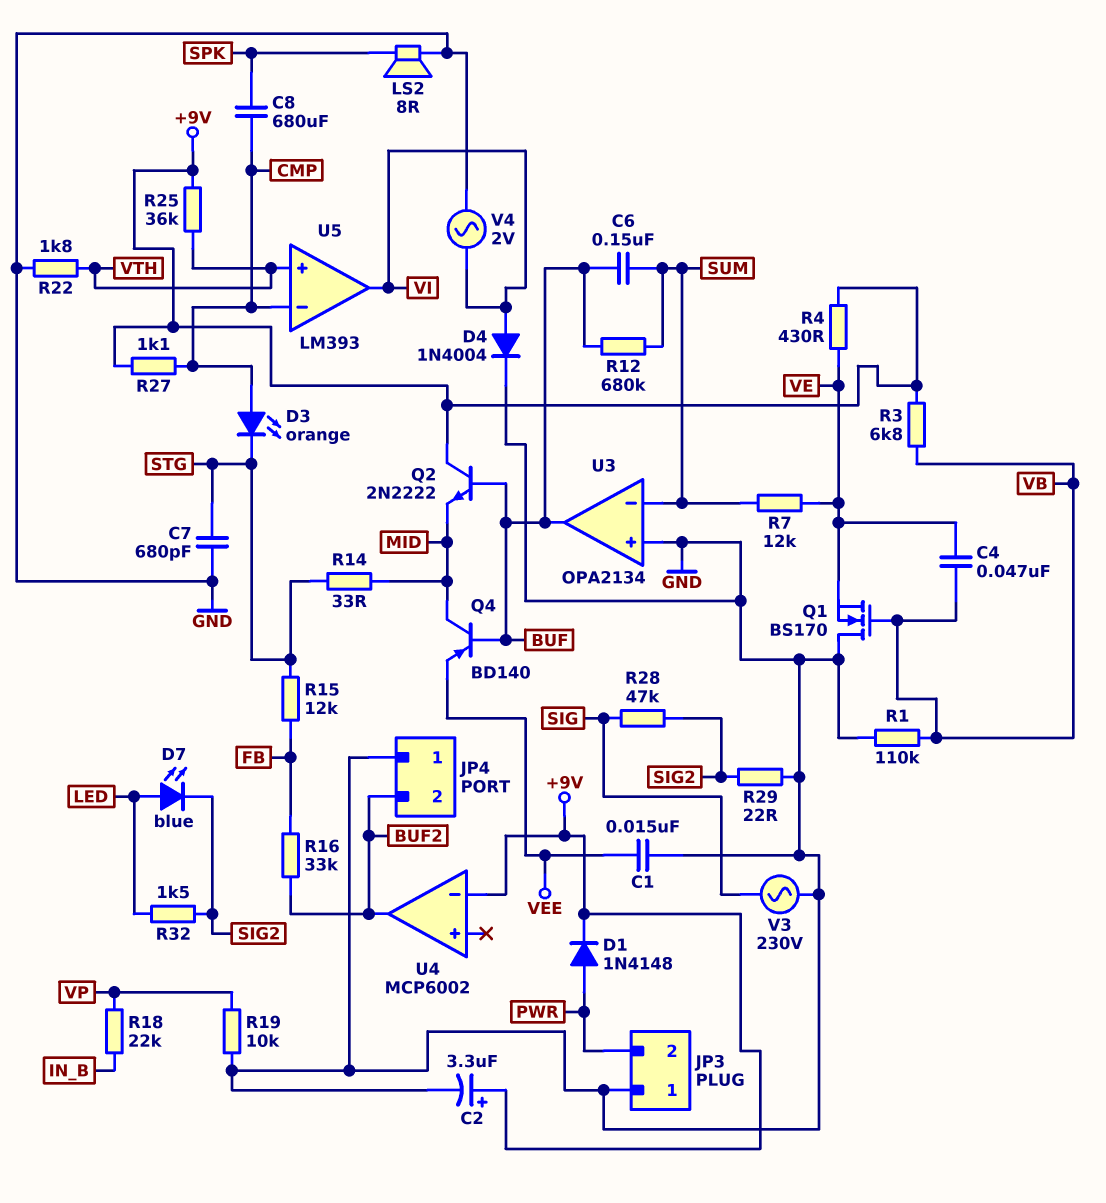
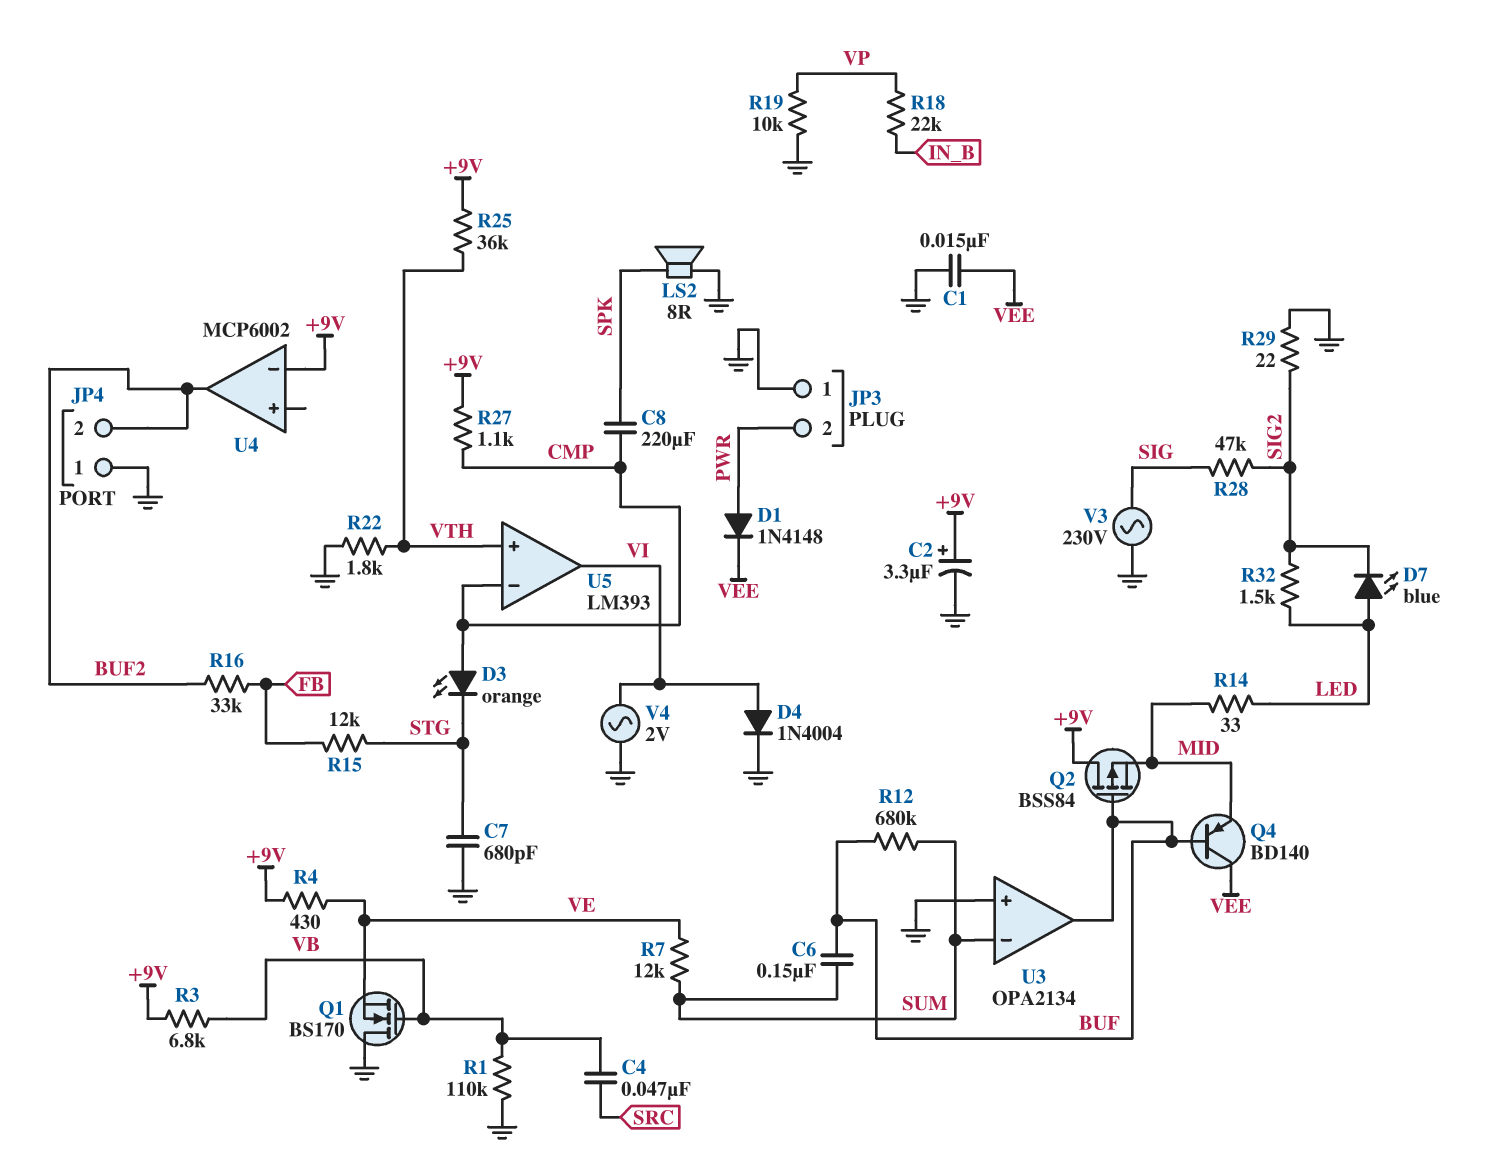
C4: 47nF (VB, VE) -> 47nF (SRC, VB)
C8: 680uF (CMP, SPK) -> 220uF (CMP, SPK)
D1: diode 1N4148 (A PWR, K +9V) -> diode 1N4148 (A PWR, K VEE)
Q2: NPN 2N2222 (B BUF, C +9V, E MID) -> PMOS BSS84 (G BUF, D +9V, S MID)
Q4: PNP BD140 (B BUF, C MID, E VEE) -> PNP BD140 (B BUF, C VEE, E MID)
R14: 33 (MID, STG) -> 33 (LED, MID)

